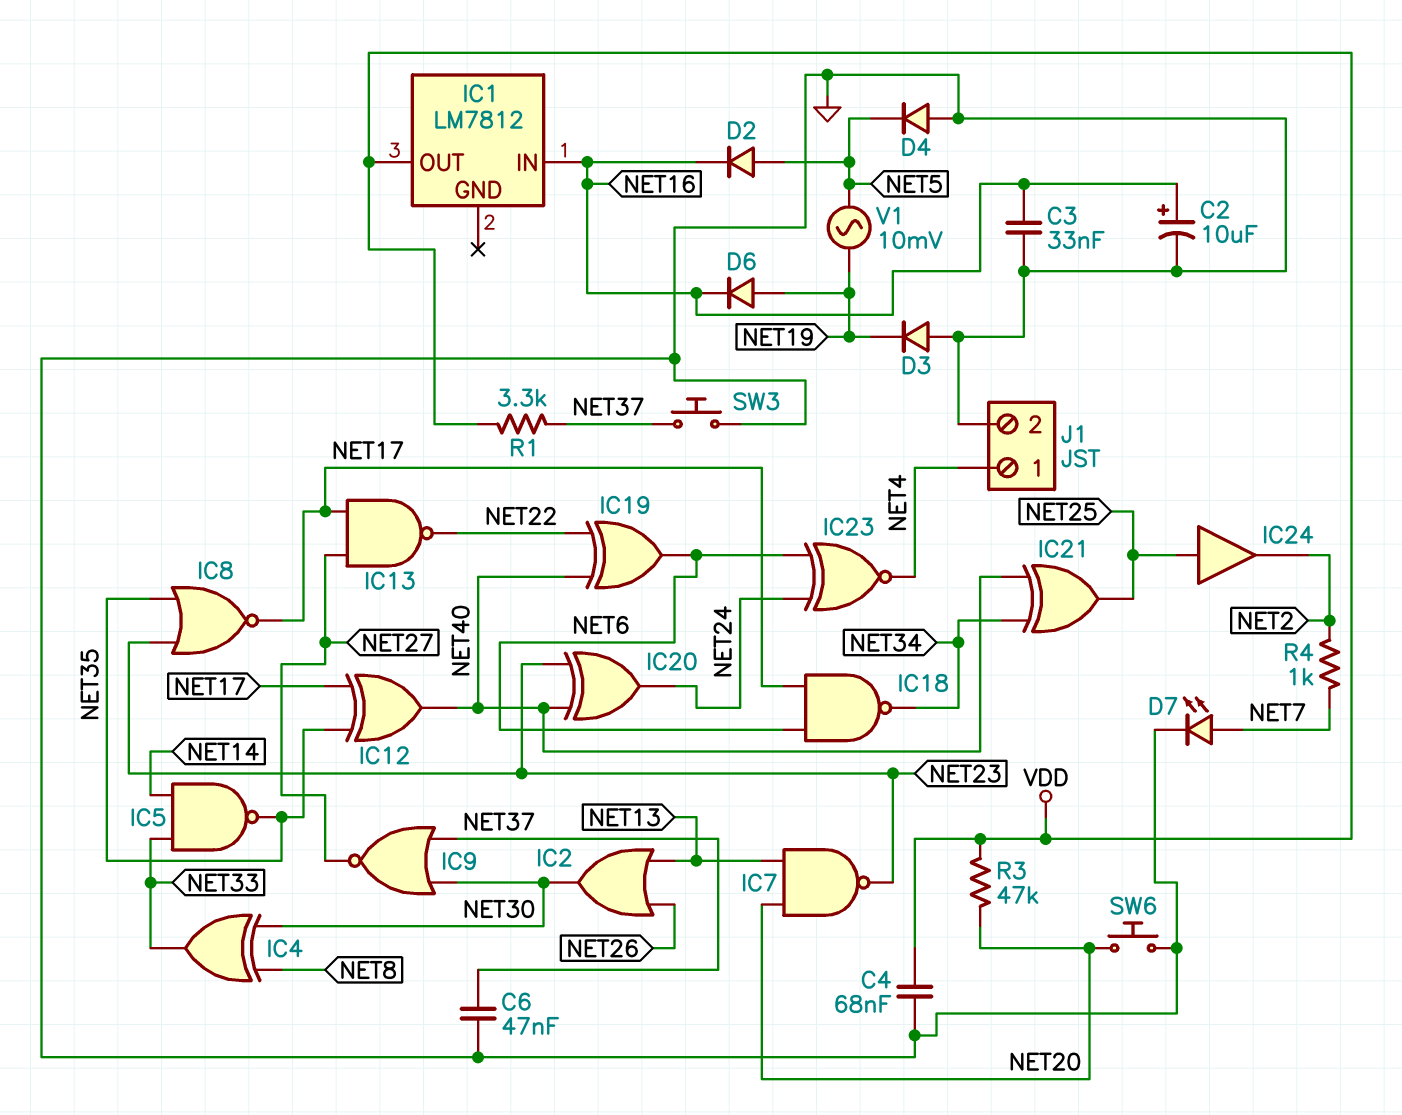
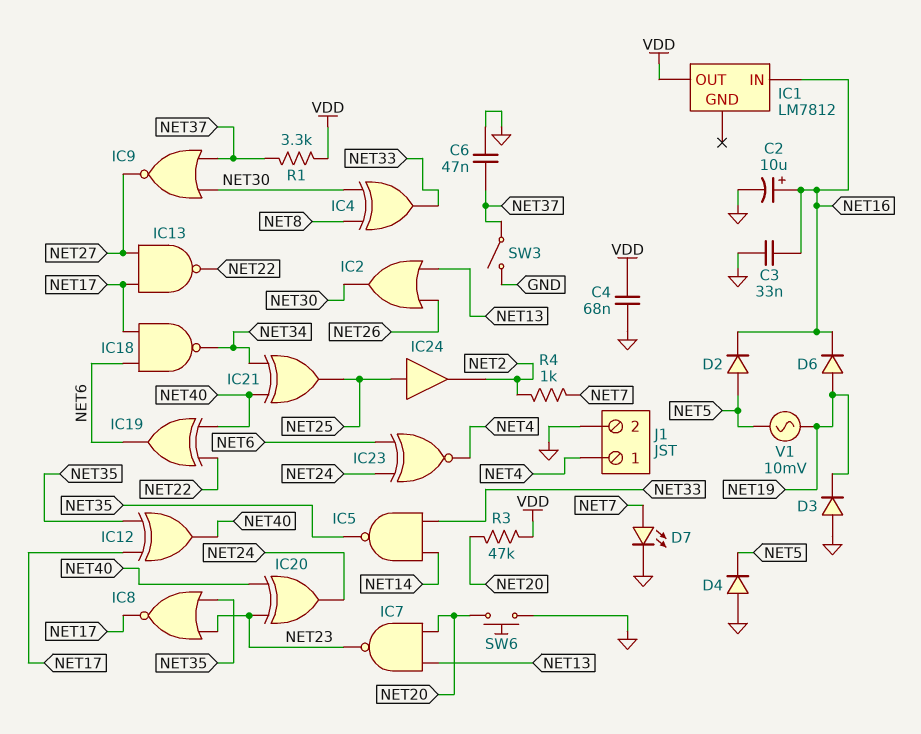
SW3: button (GND, NET37) -> switch (GND, NET37)

